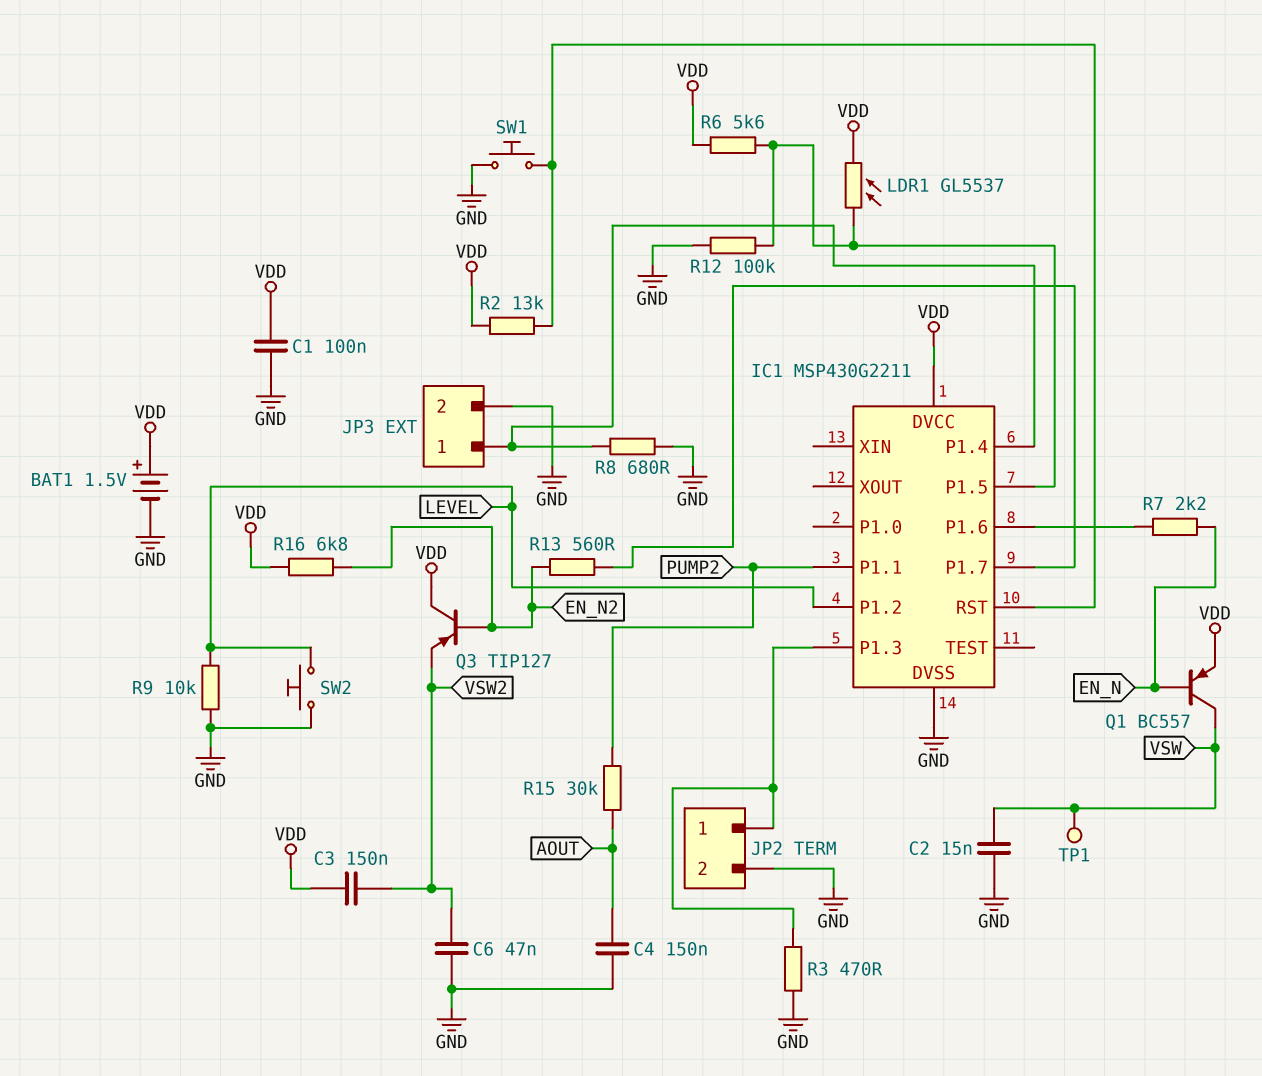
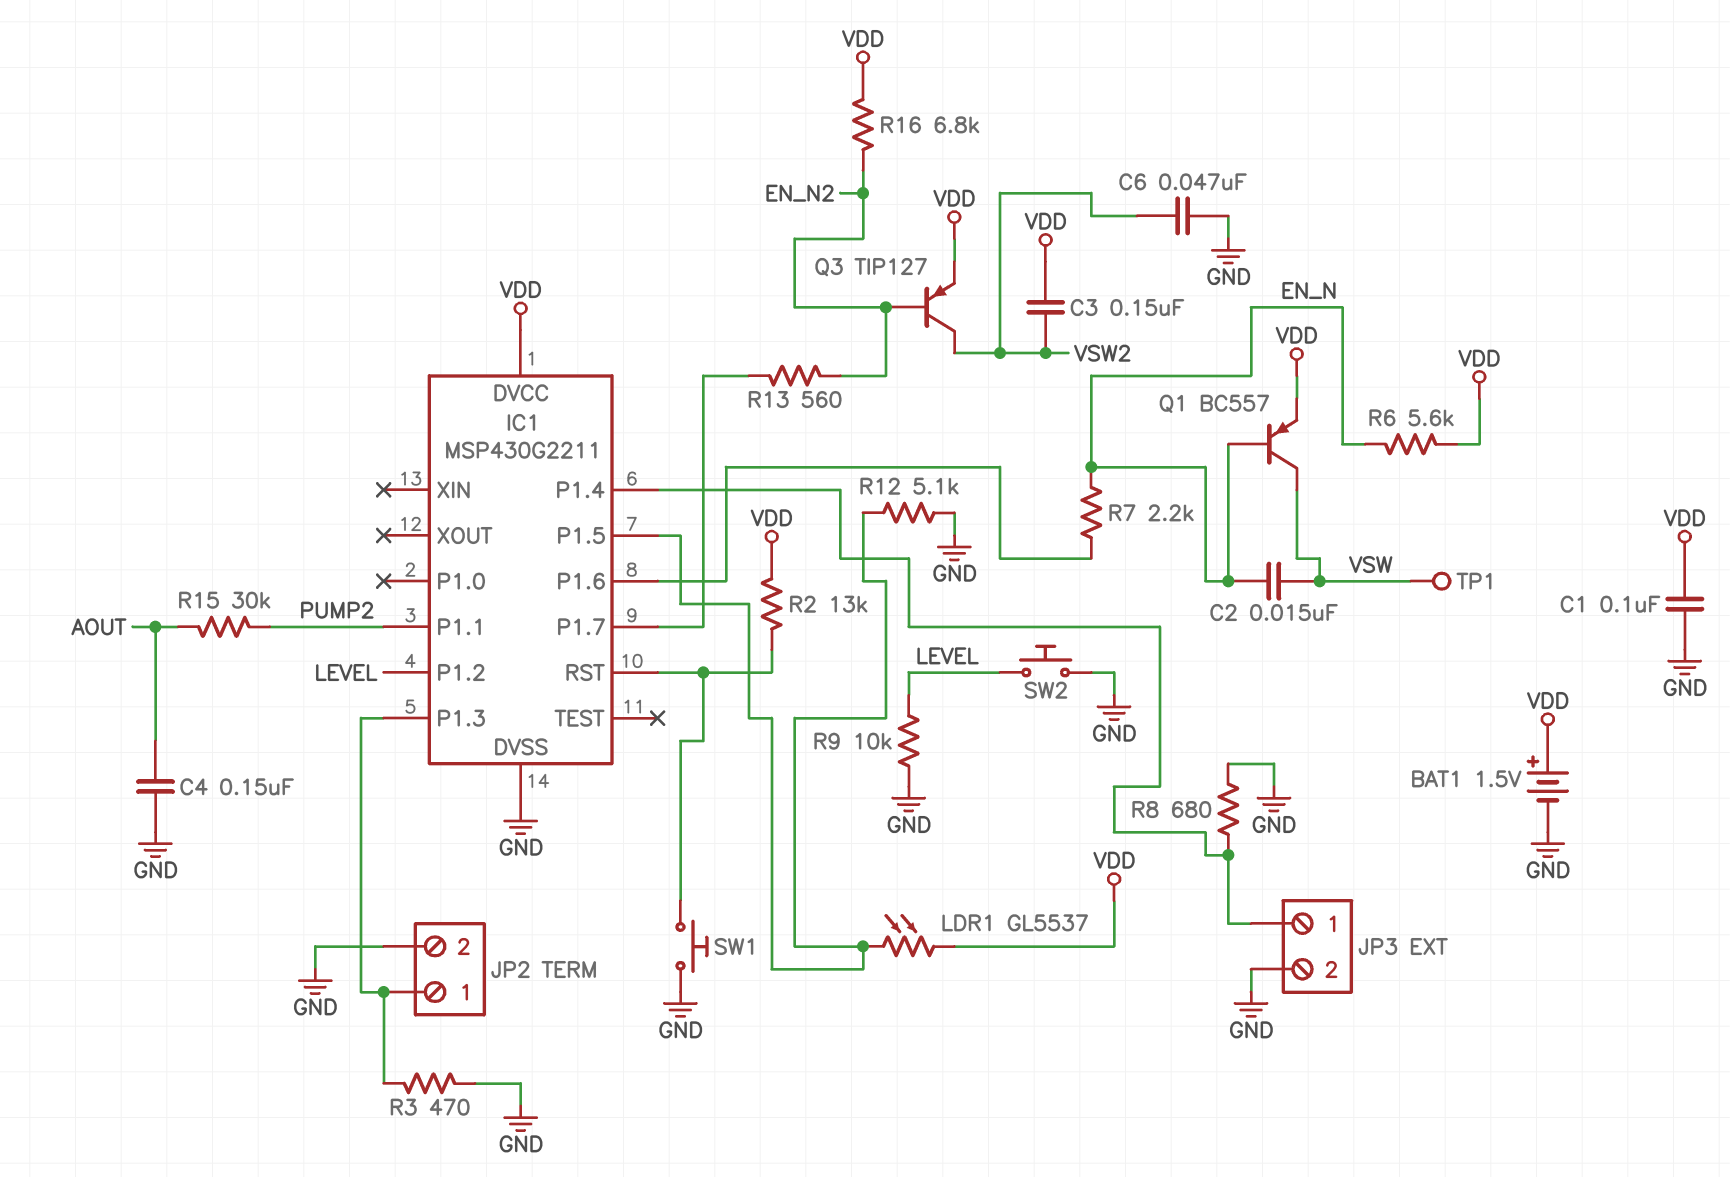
C2: 15nF (GND, VSW) -> 15nF (EN_N, VSW)
Q3: PNP TIP127 (B EN_N2, C VDD, E VSW2) -> PNP TIP127 (B EN_N2, C VSW2, E VDD)
R6: 5.6k (IC1/P1.5, VDD) -> 5.6k (EN_N, VDD)
R12: 100k (GND, IC1/P1.5) -> 5.1k (GND, IC1/P1.5)

